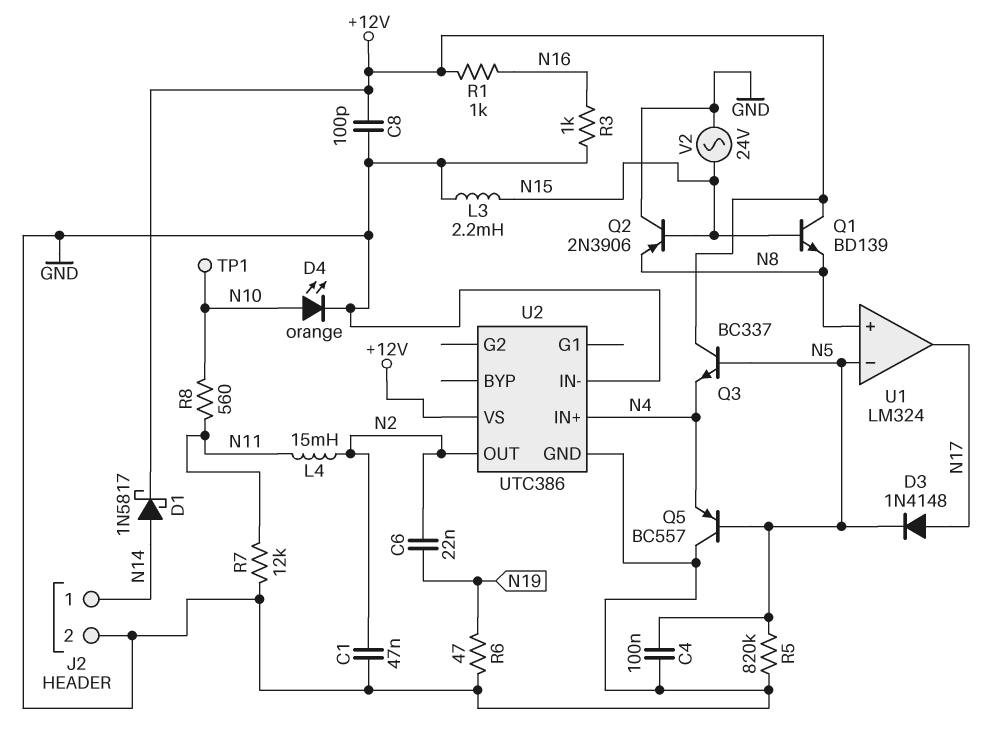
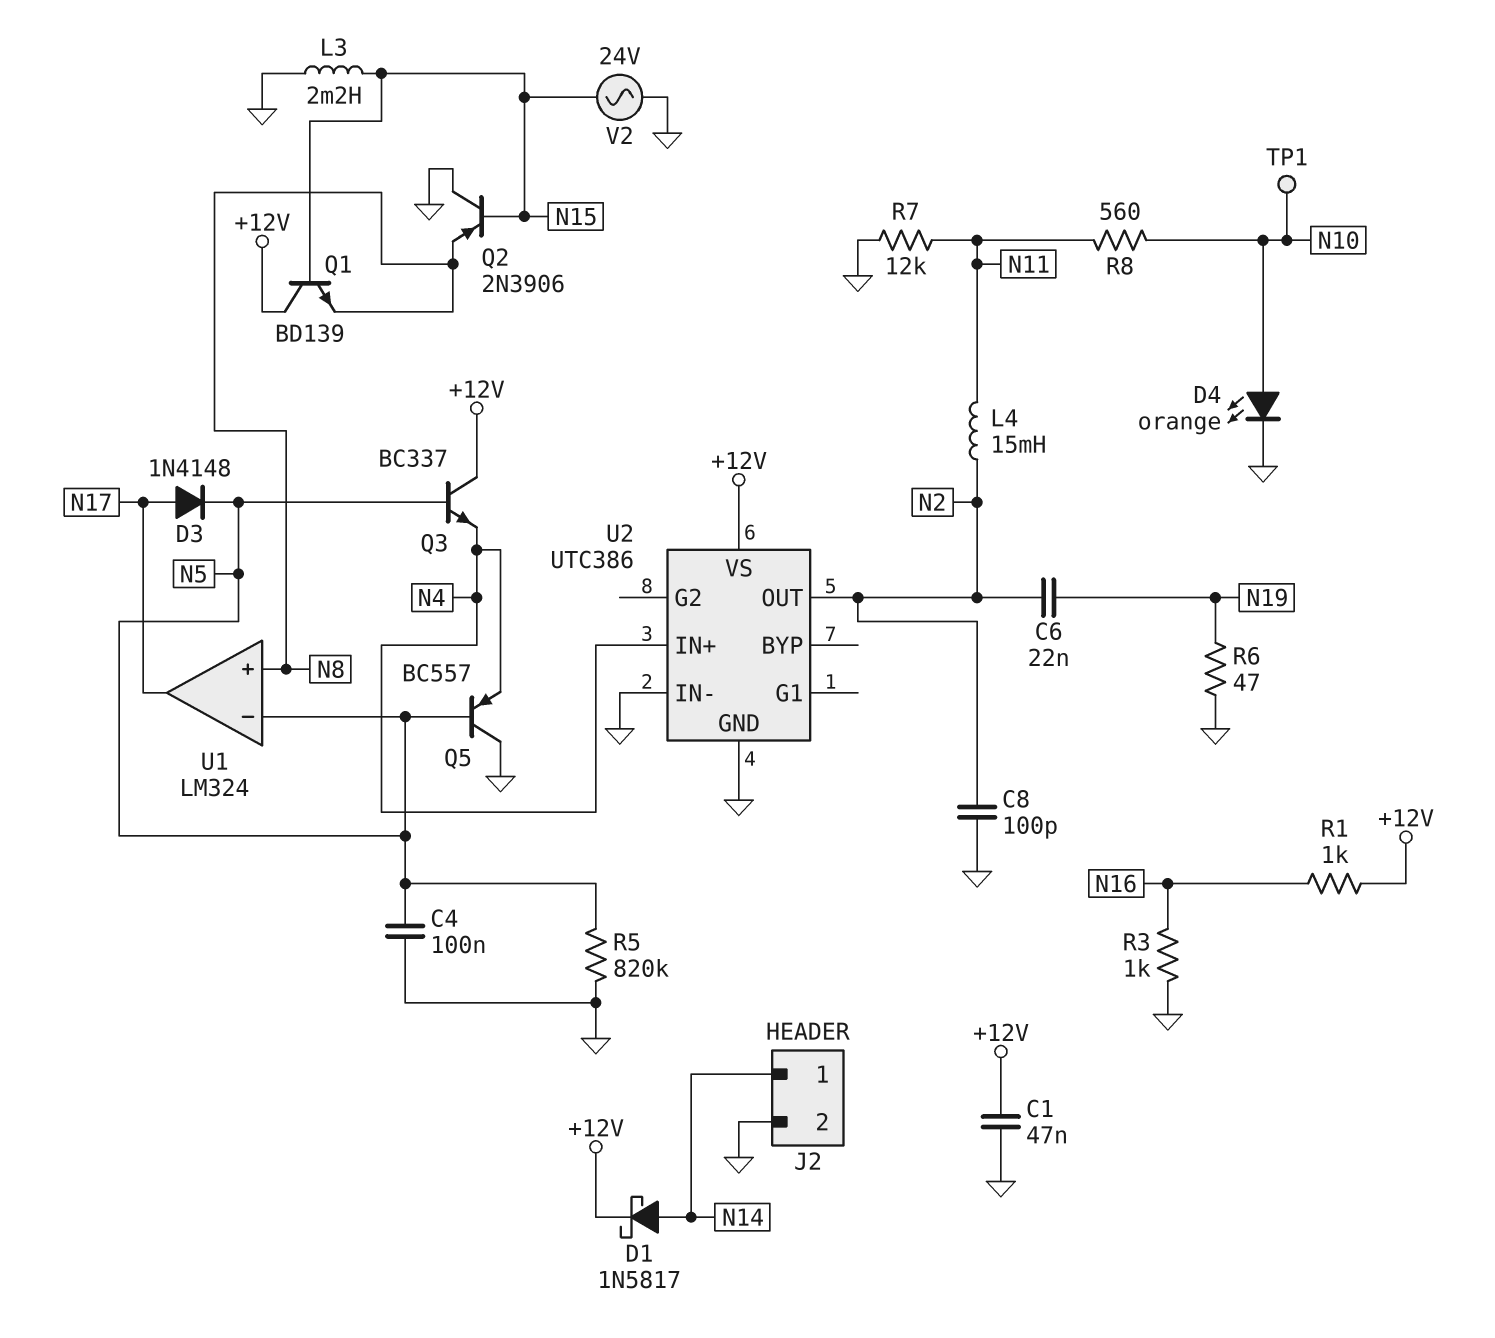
C1: 47nF (GND, N2) -> 47nF (+12V, GND)
C8: 100pF (+12V, GND) -> 100pF (GND, N2)

